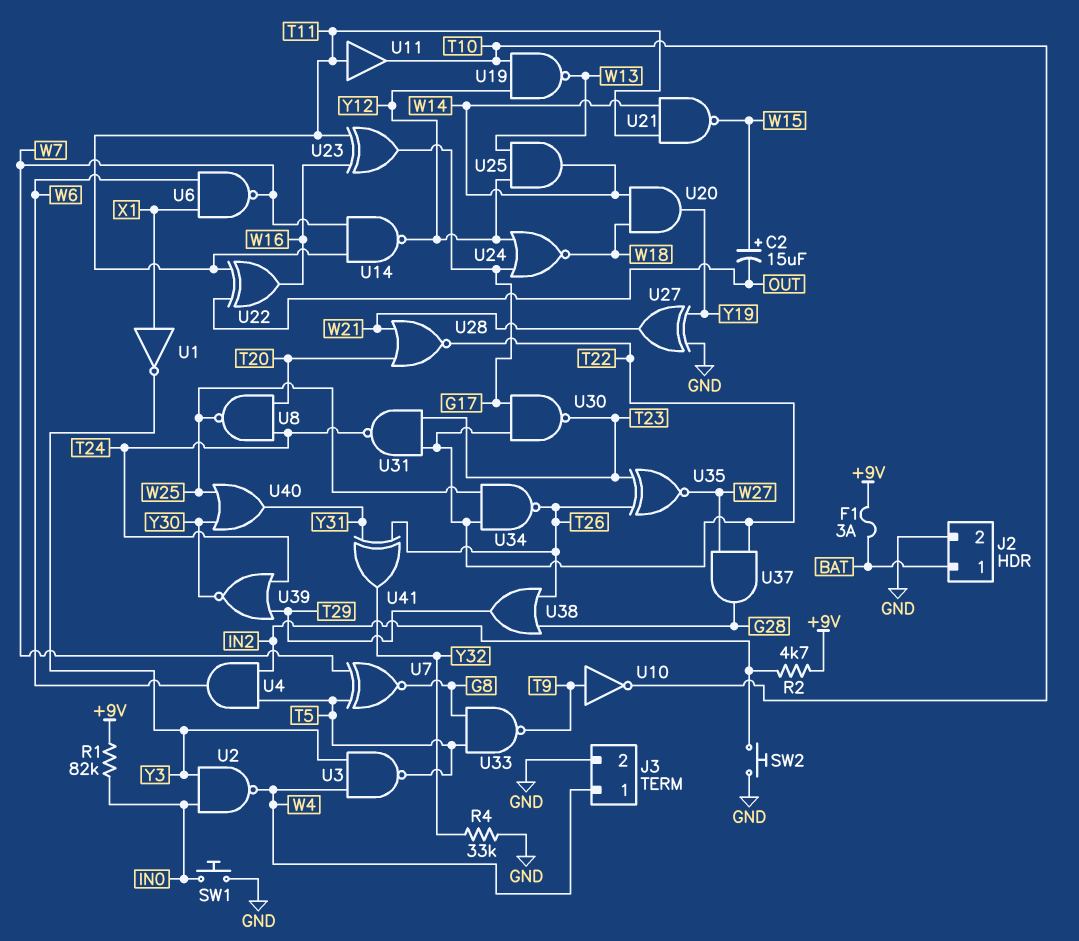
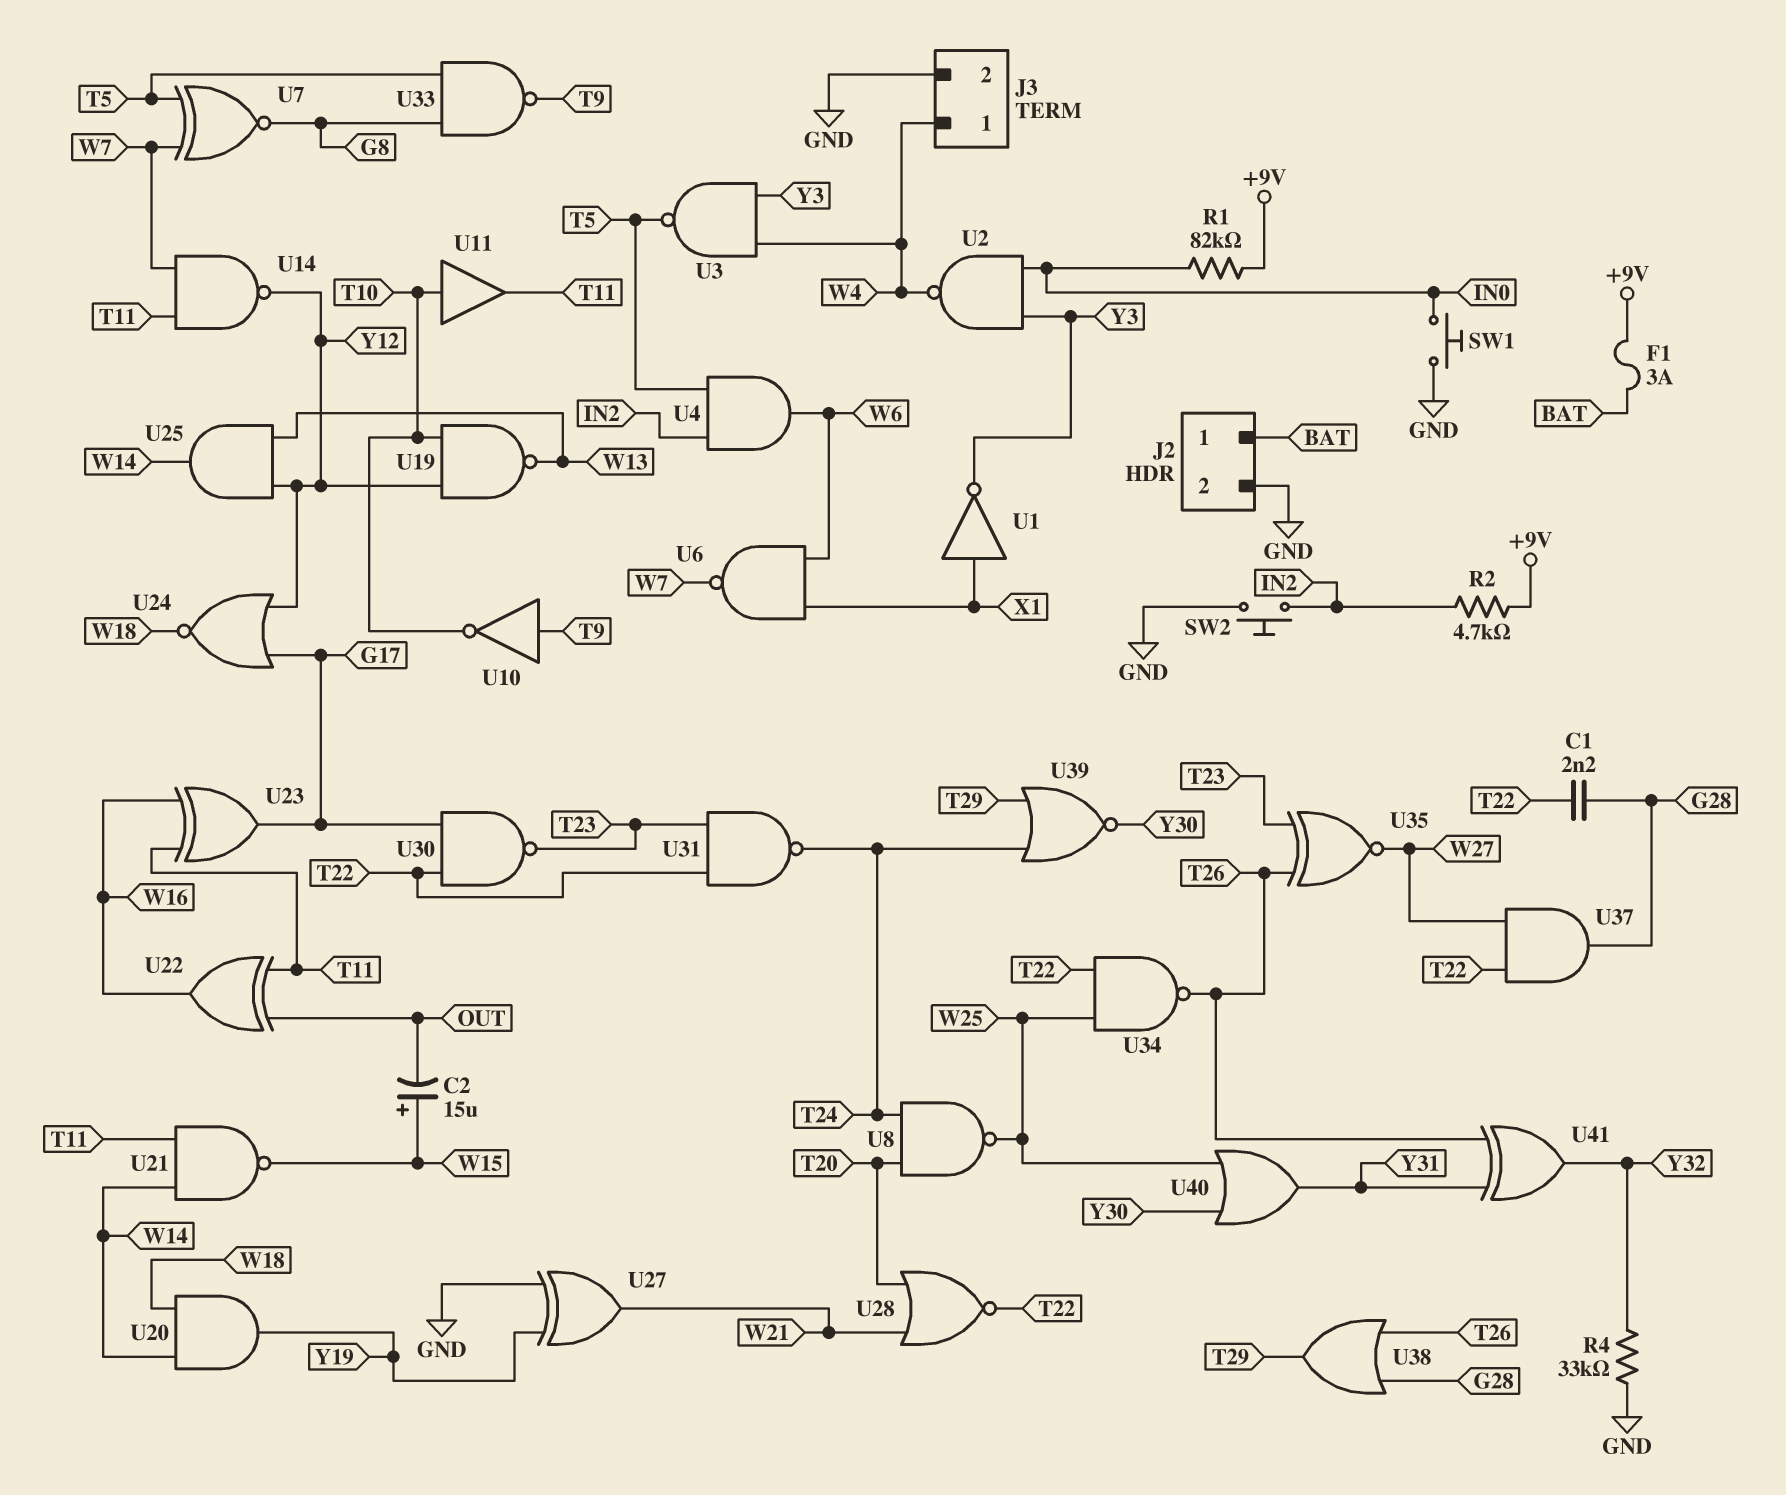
C1: none -> 2.2nF (G28, T22)
U11: buffer (in T11, out T10) -> buffer (in T10, out T11)

